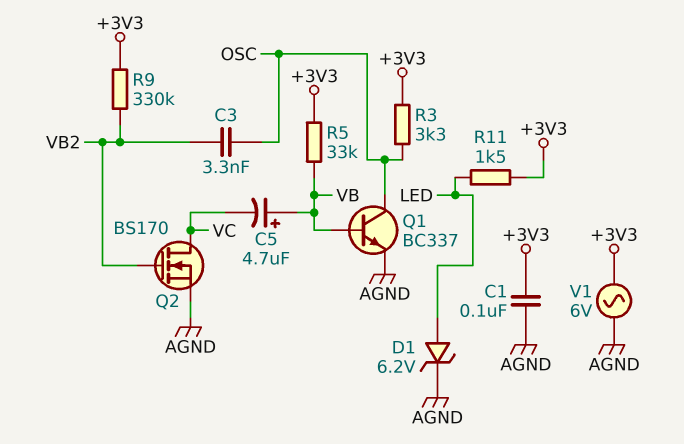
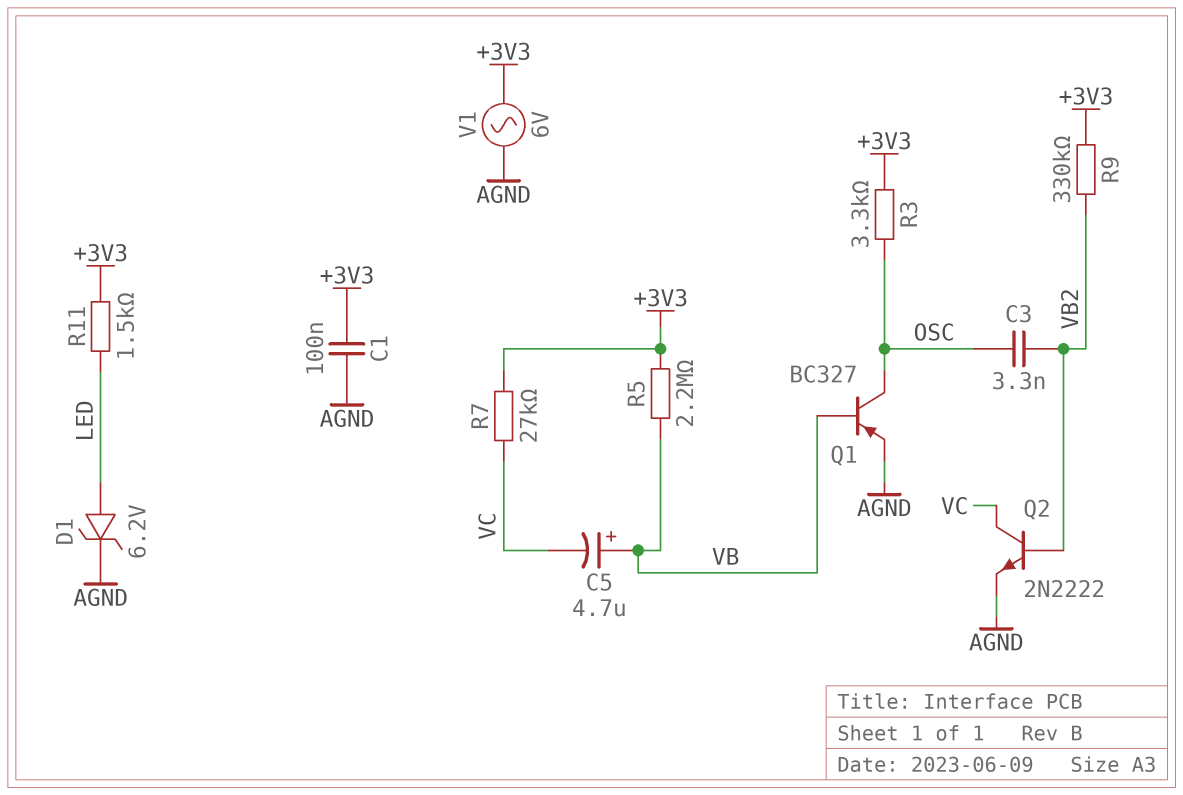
Q1: NPN BC337 (B VB, C OSC, E AGND) -> PNP BC327 (B VB, C OSC, E AGND)
Q2: NMOS BS170 (G VB2, D VC, S AGND) -> NPN 2N2222 (B VB2, C VC, E AGND)
R5: 33k (+3V3, VB) -> 2.2M (+3V3, VB)
R7: none -> 27k (+3V3, VC)

